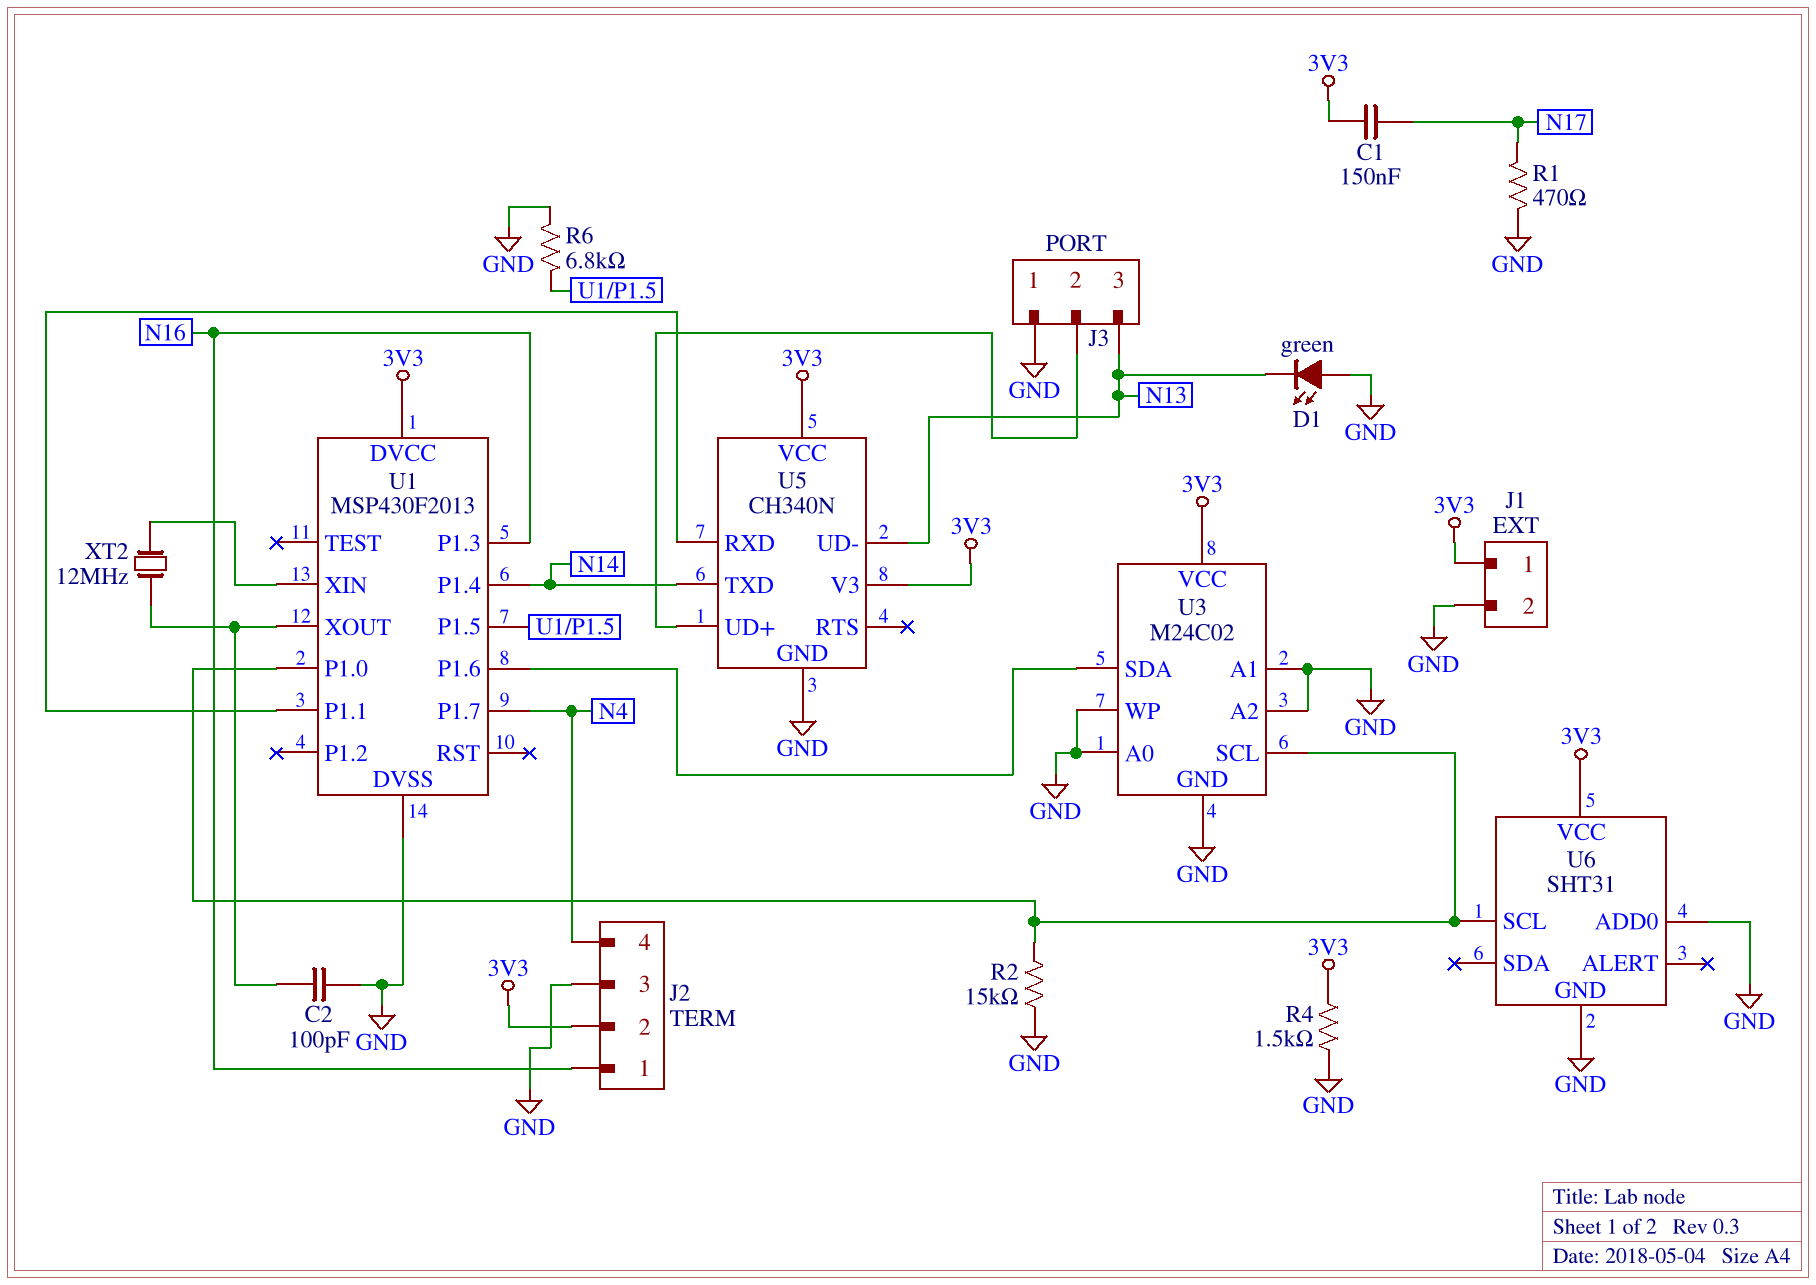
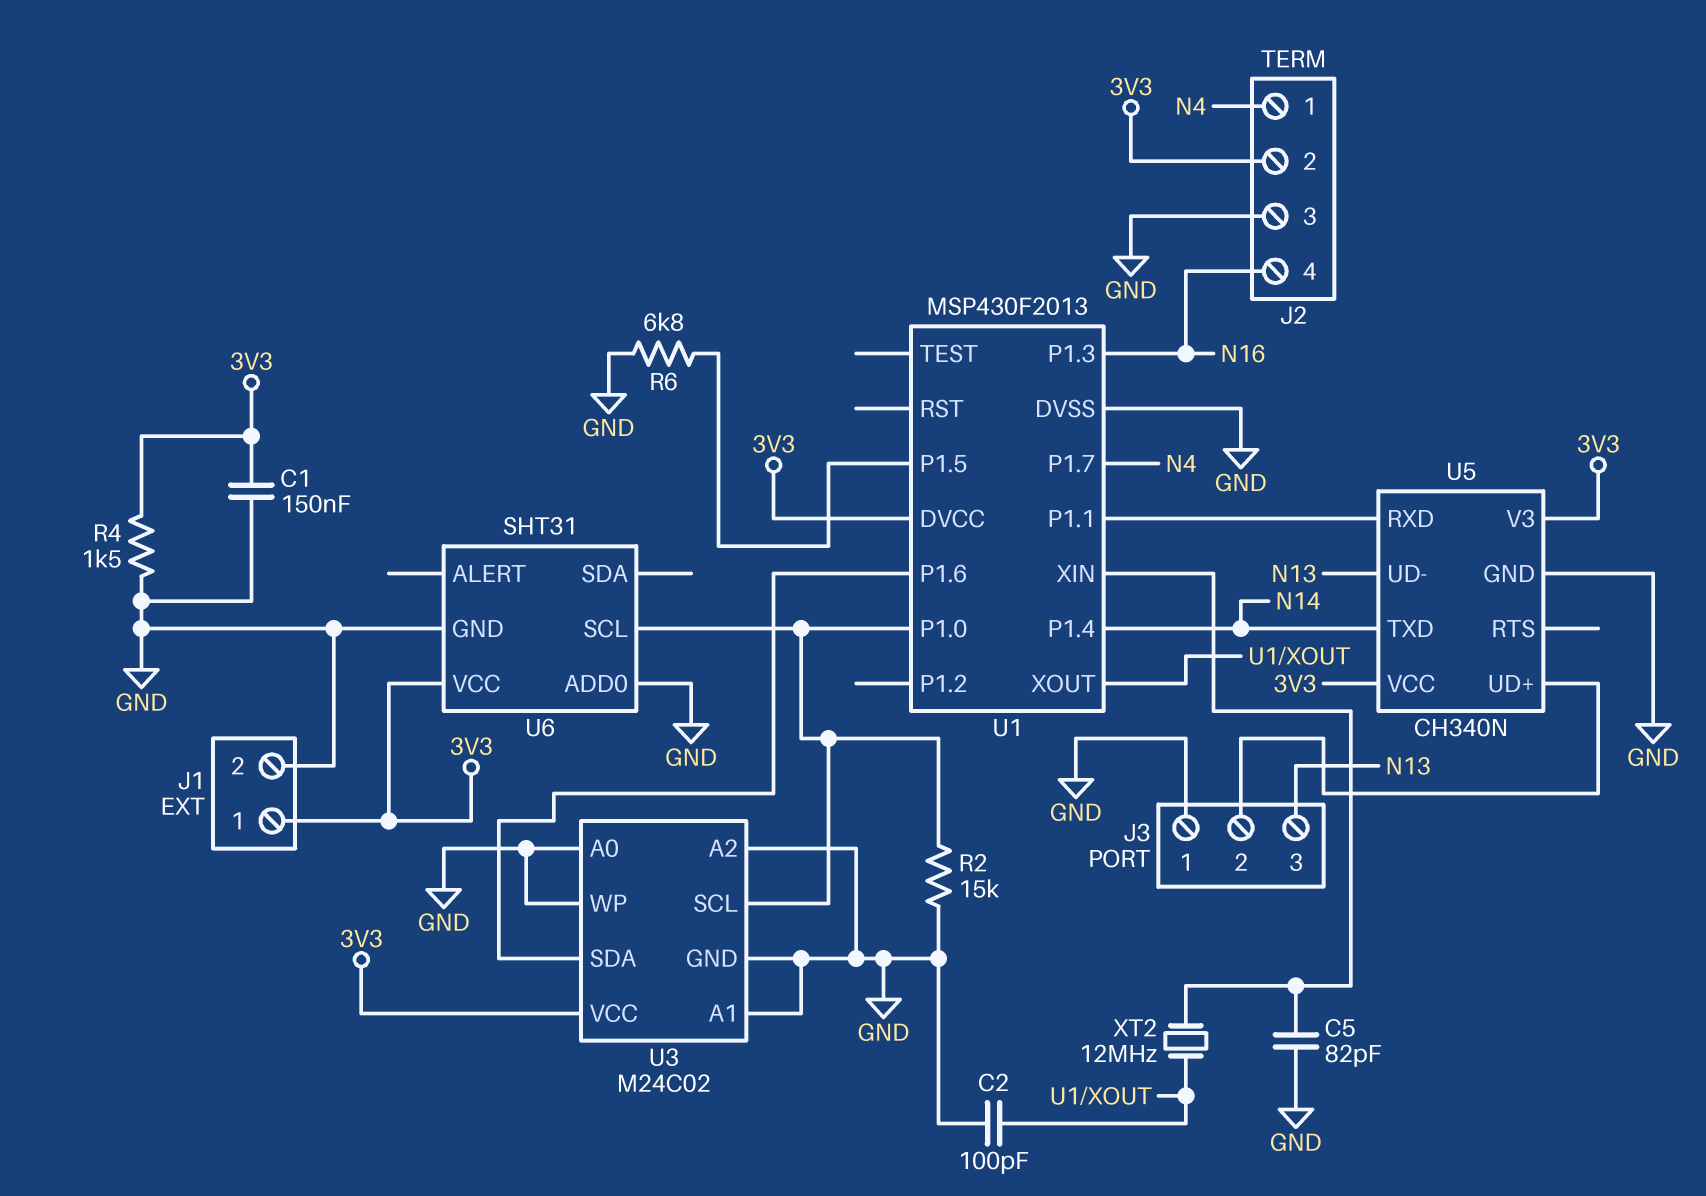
C1: 150nF (3V3, N17) -> 150nF (3V3, GND)
C5: none -> 82pF (GND, U1/XIN)
D1: LED green (A GND, K N13) -> none
J2 pin 1: N16 -> N4
J2 pin 4: N4 -> N16
R1: 470 (GND, N17) -> none

